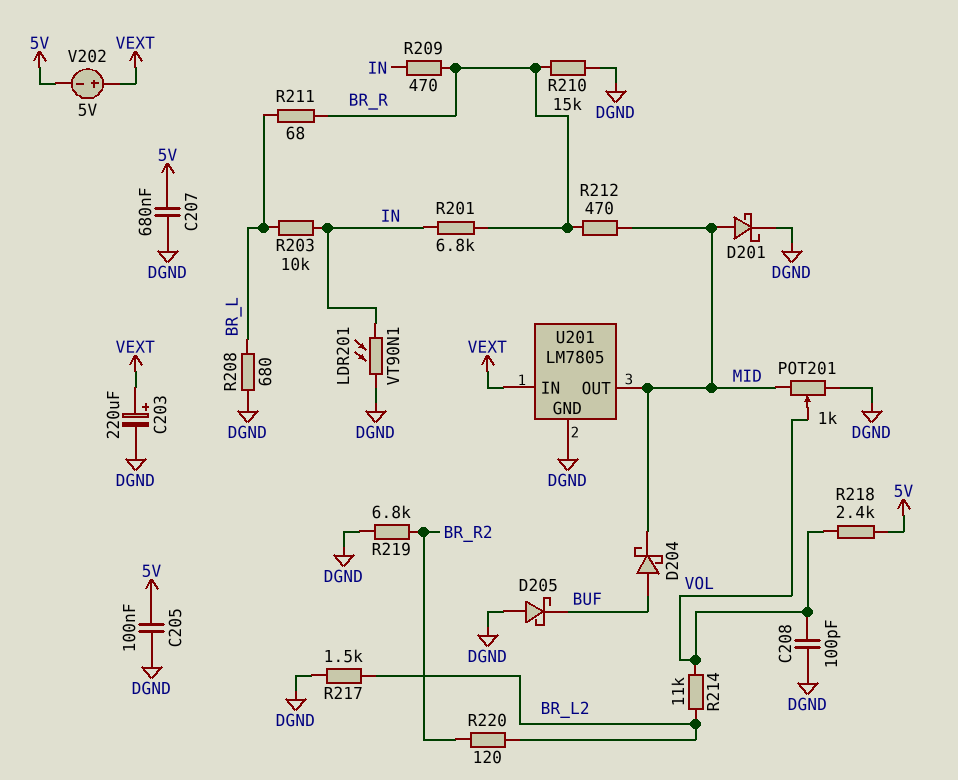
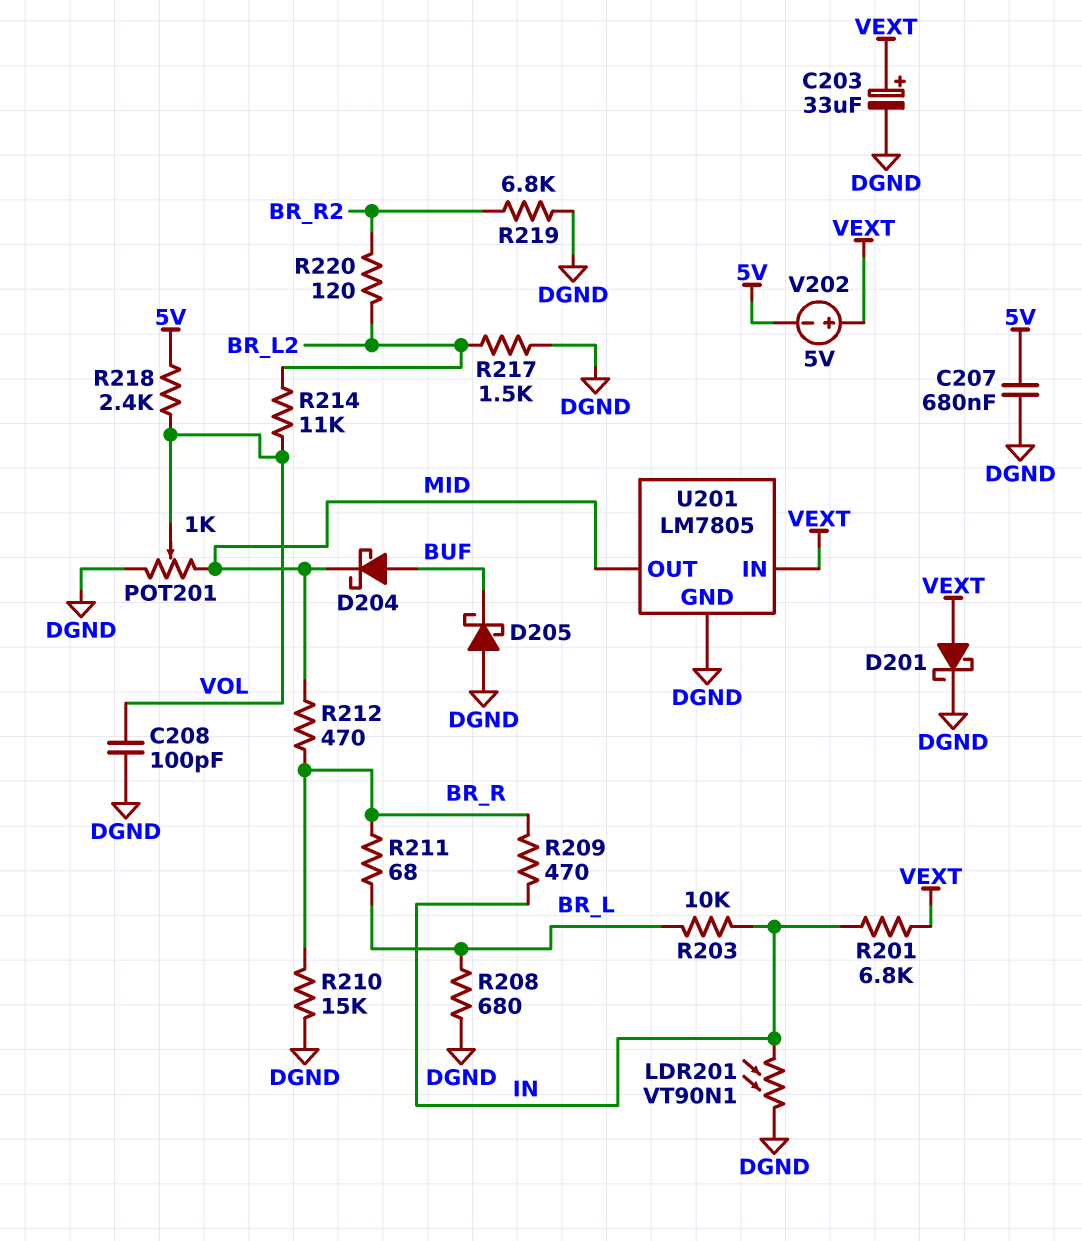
C203: 220uF (plus VEXT, minus DGND) -> 33uF (plus VEXT, minus DGND)
C205: 100nF (5V, DGND) -> none
D201: schottky (A MID, K DGND) -> schottky (A VEXT, K DGND)
R201: 6.8k (BR_R, IN) -> 6.8k (IN, VEXT)

